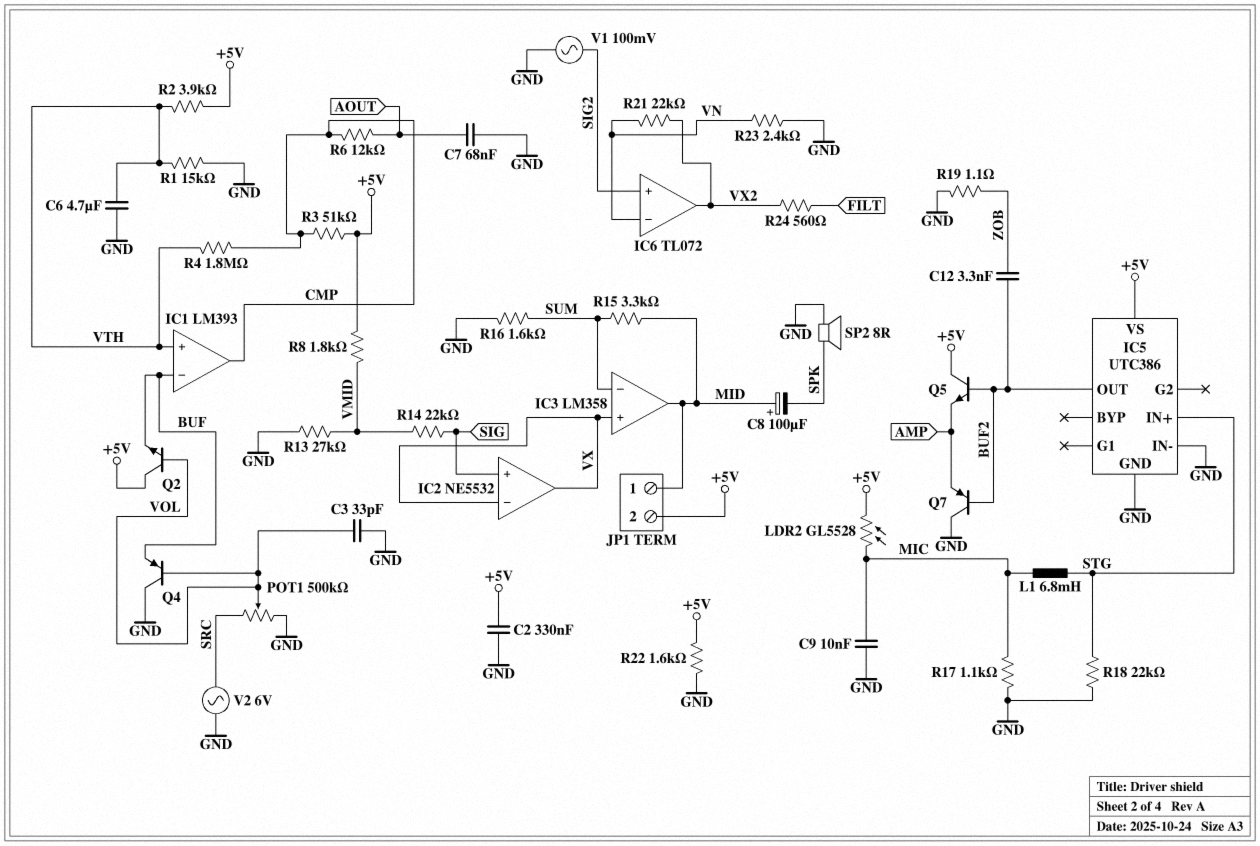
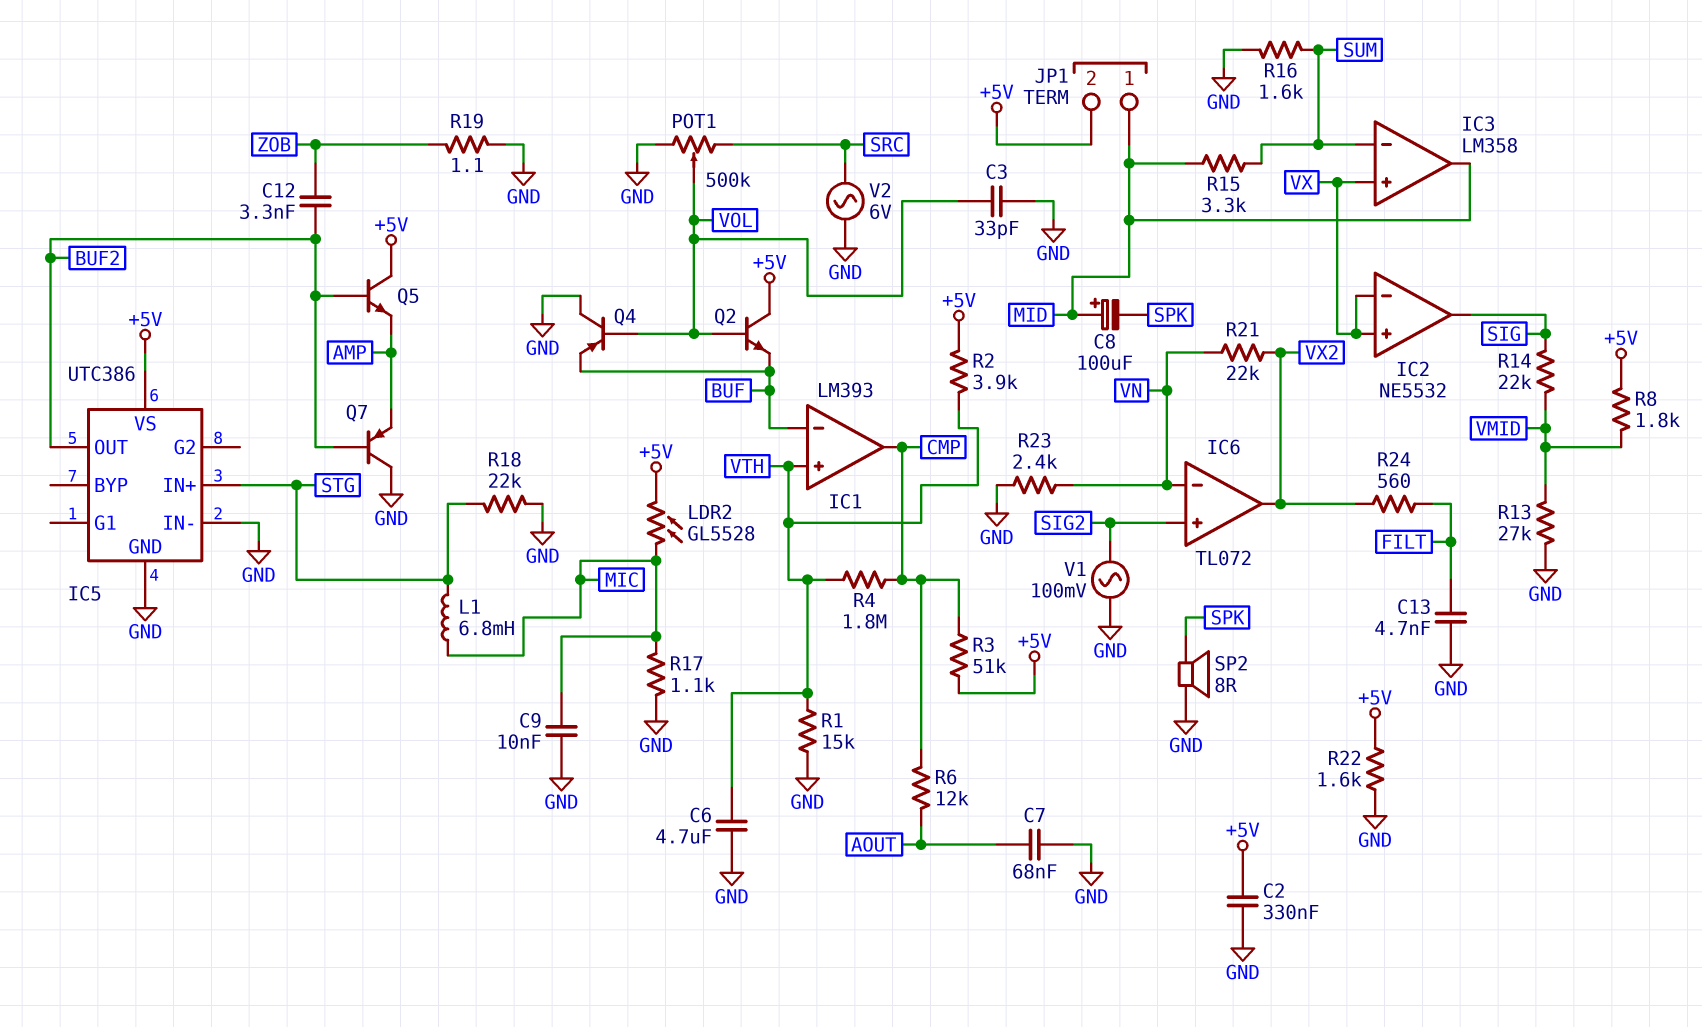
C13: none -> 4.7nF (FILT, GND)
IC2 pin in+: SIG -> VX
IC2 pin out: VX -> SIG

